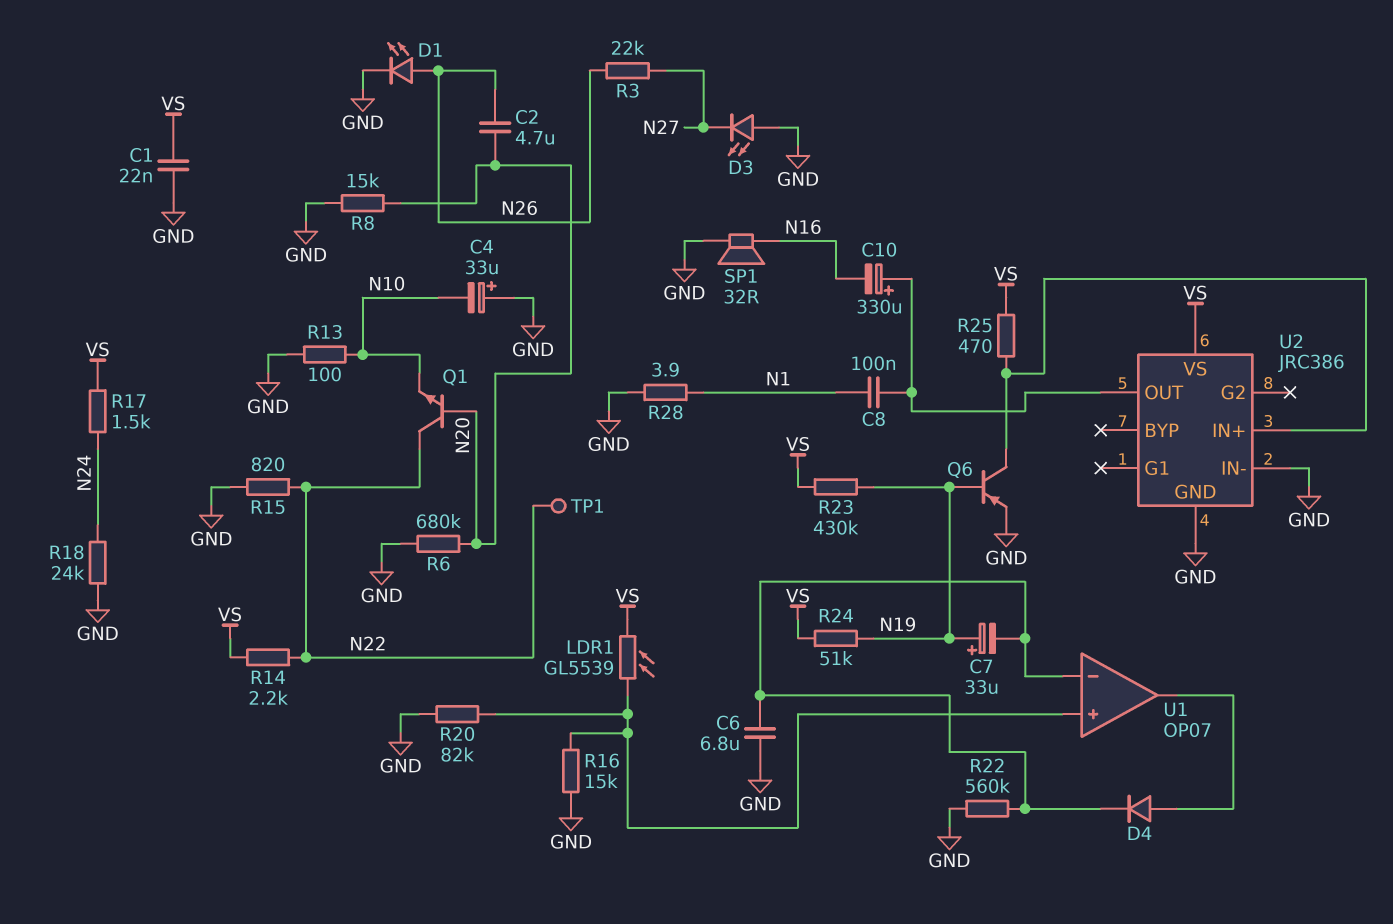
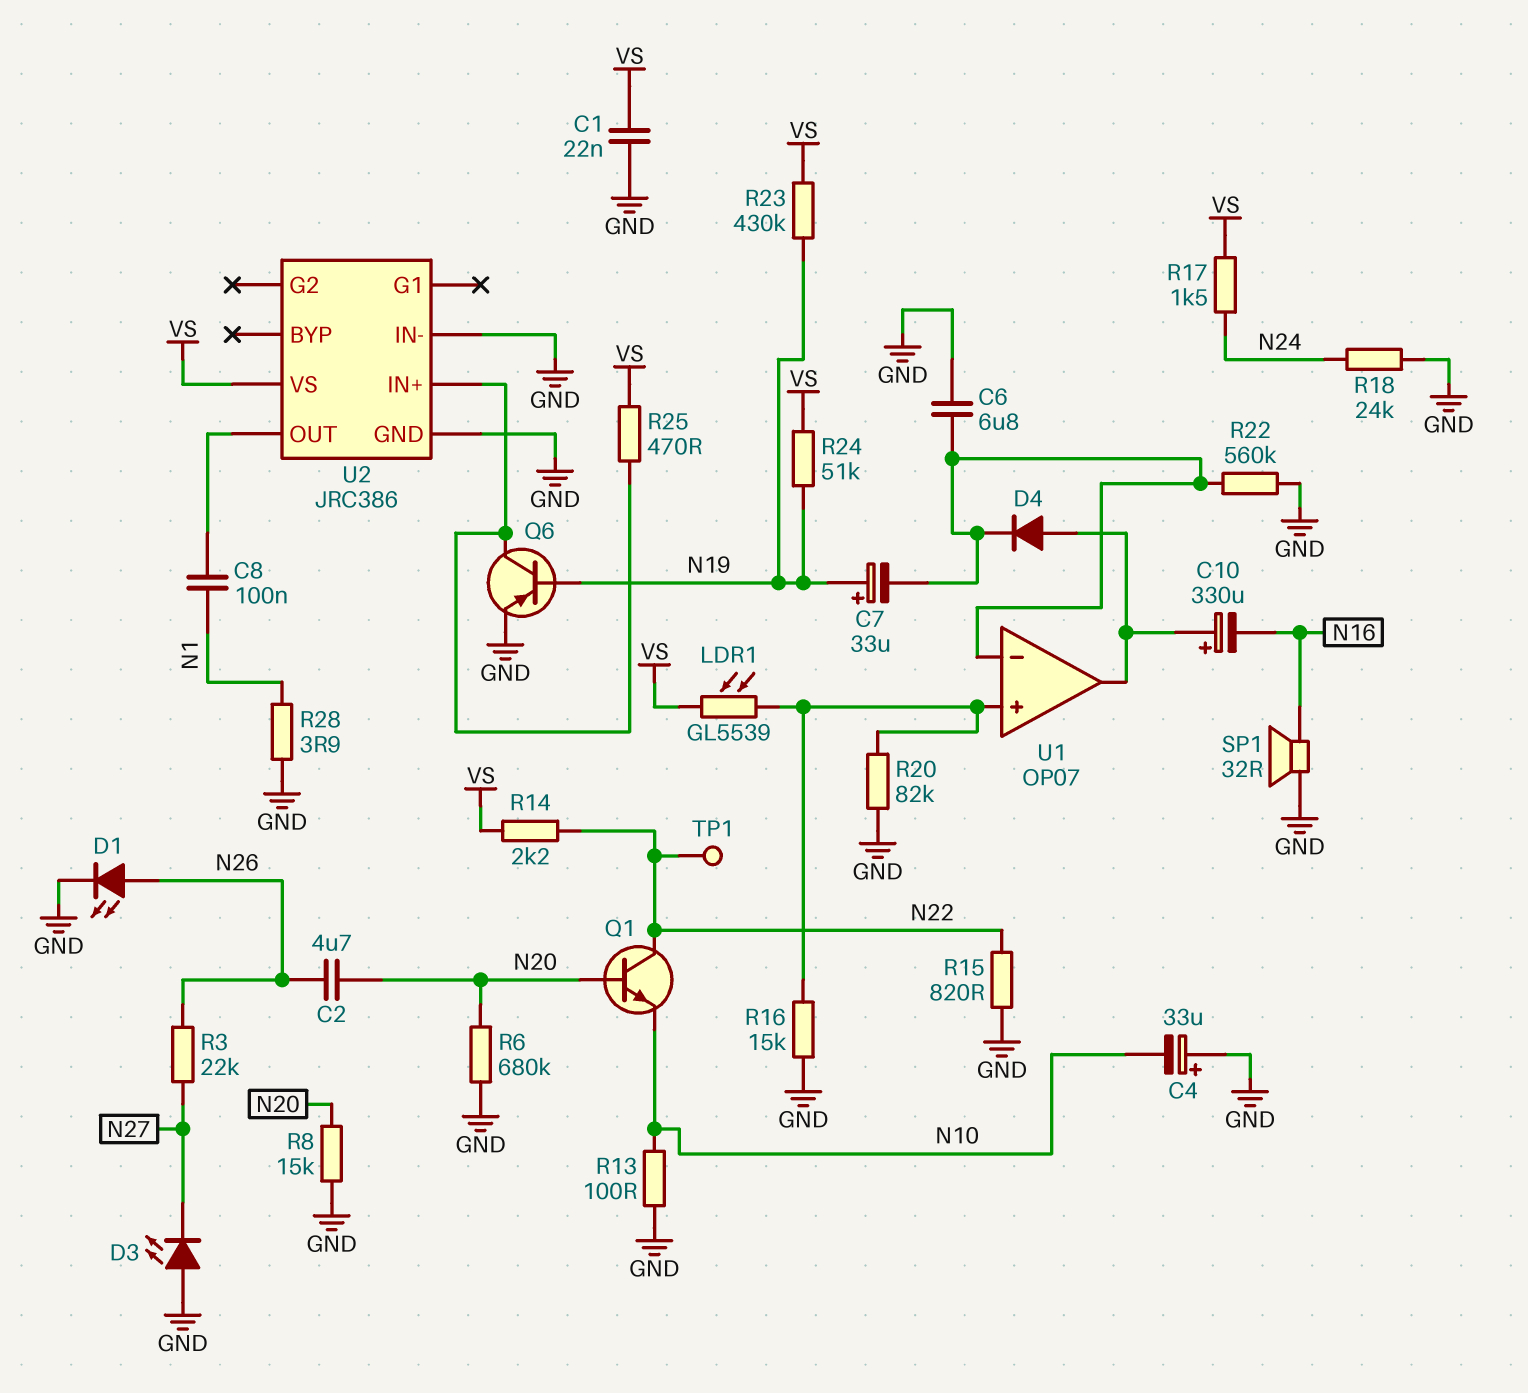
C10: 330uF (plus U2/OUT, minus N16) -> 330uF (plus U1/out, minus N16)

